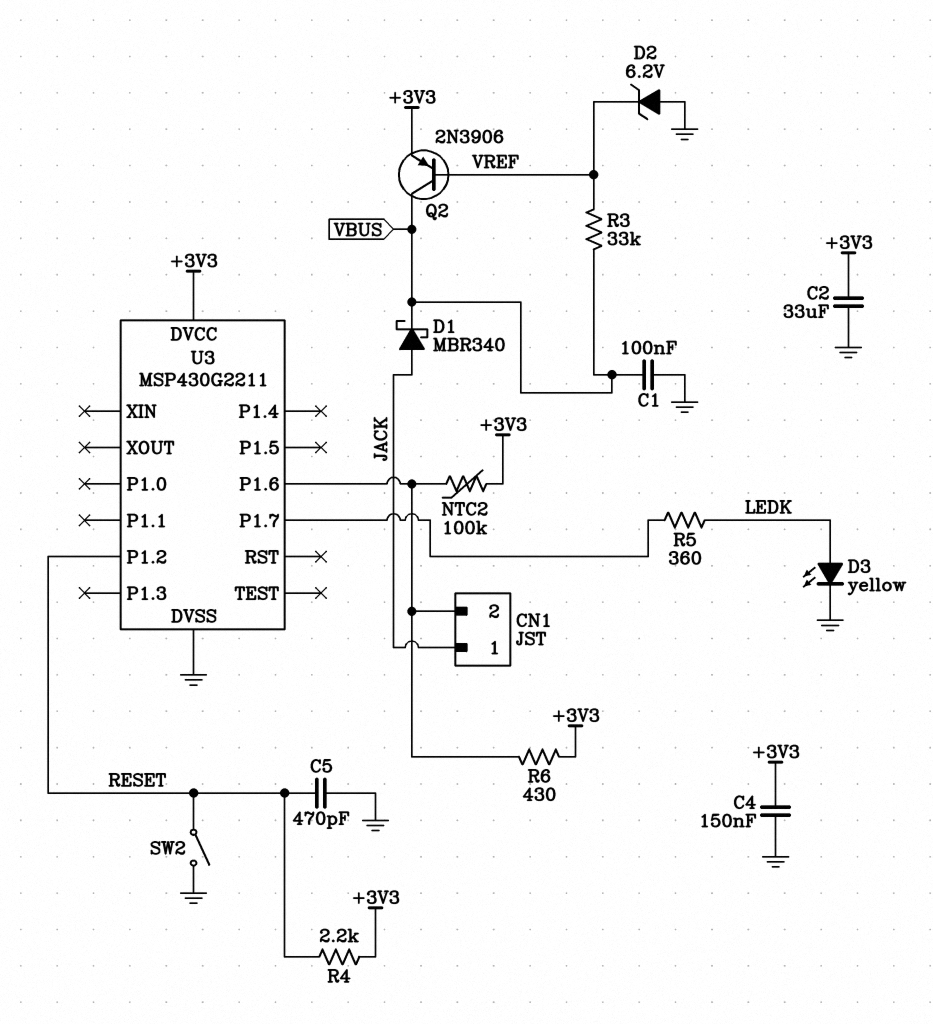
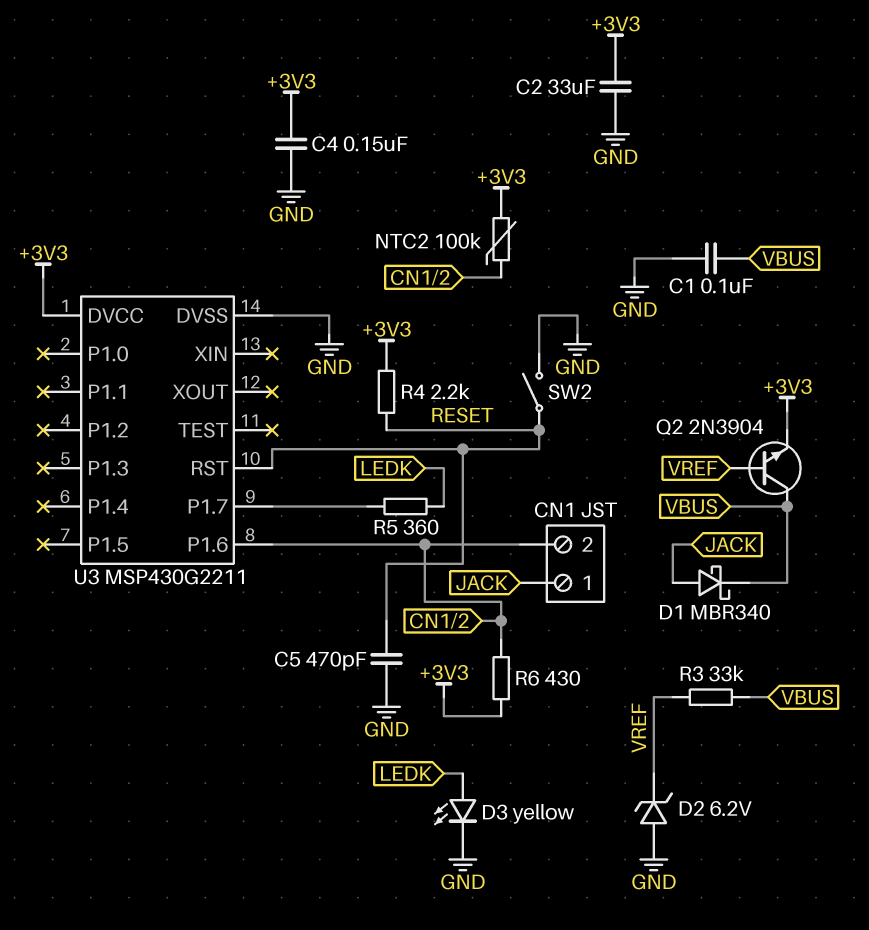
Q2: PNP 2N3906 (B VREF, C VBUS, E +3V3) -> NPN 2N3904 (B VREF, C VBUS, E +3V3)
U3 pin P1.2: RESET -> none
U3 pin RST: none -> RESET

